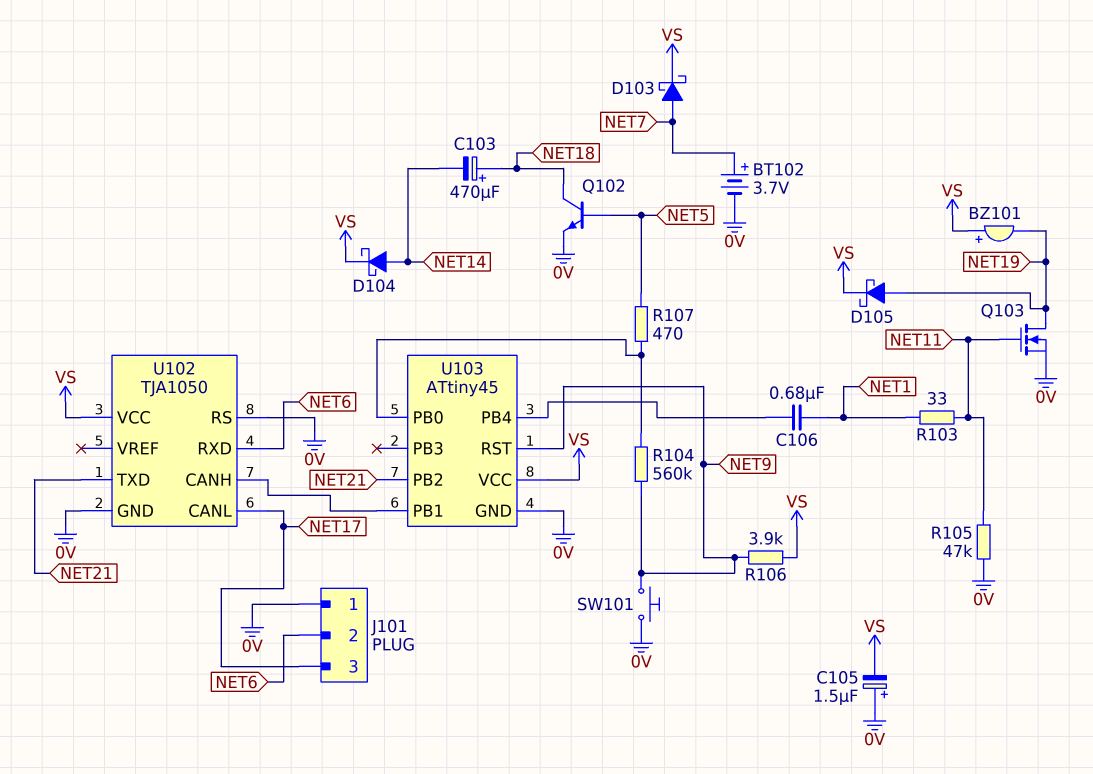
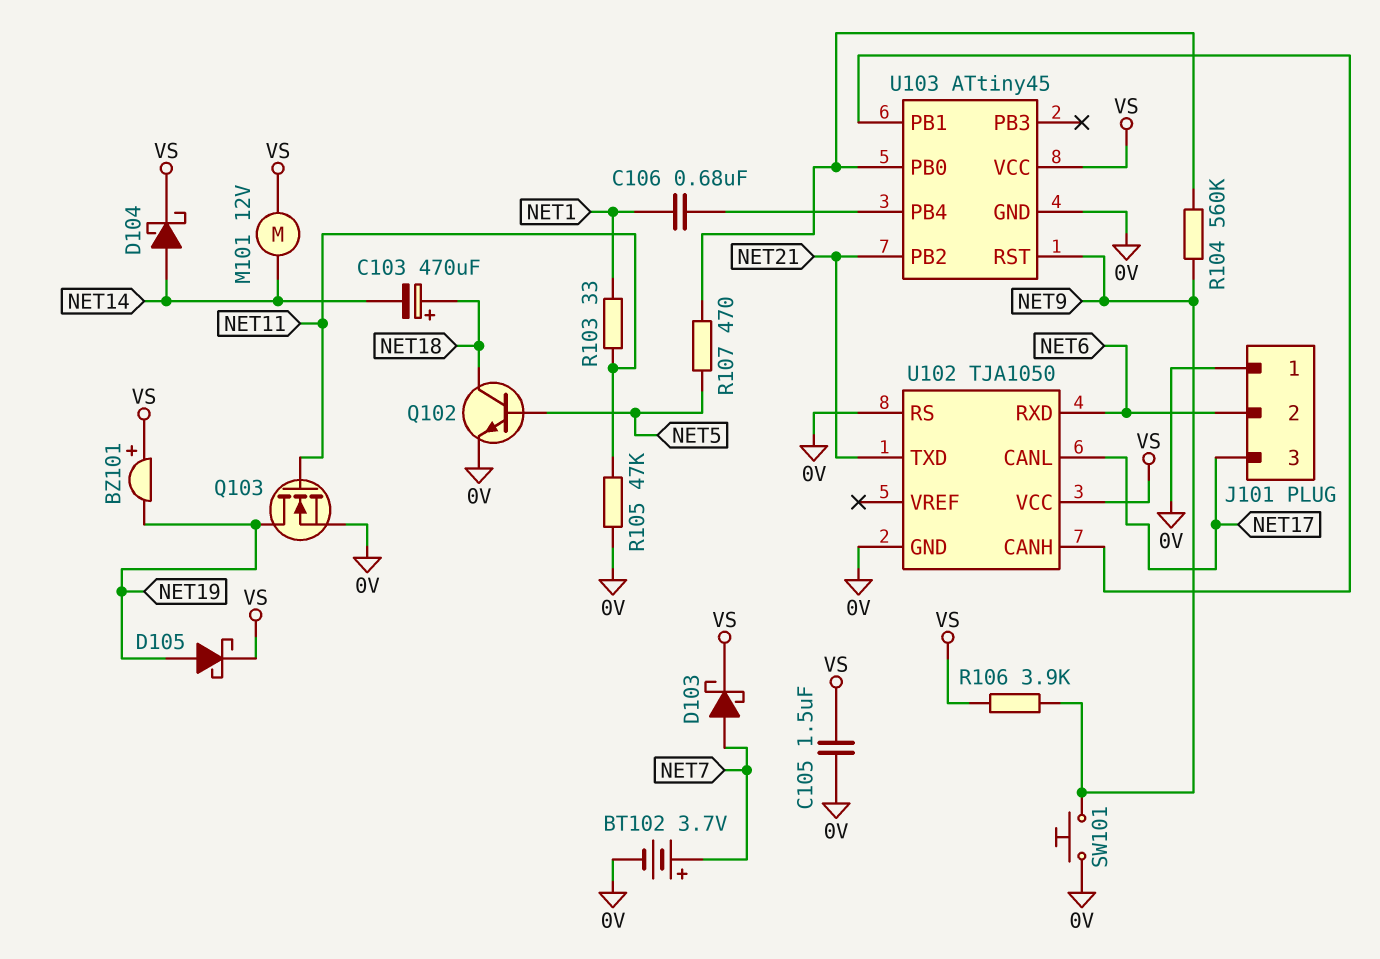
C105: 1.5uF (plus 0V, minus VS) -> 1.5uF (0V, VS)
M101: none -> motor 12V (NET14, VS)

